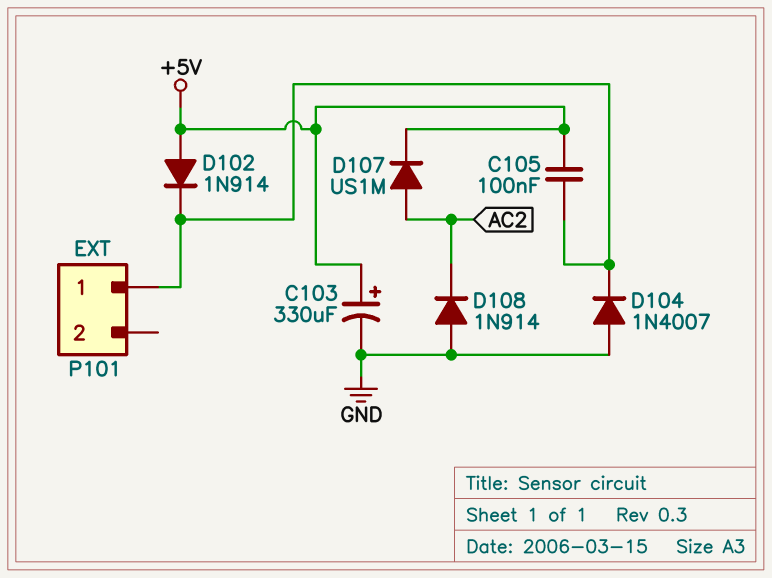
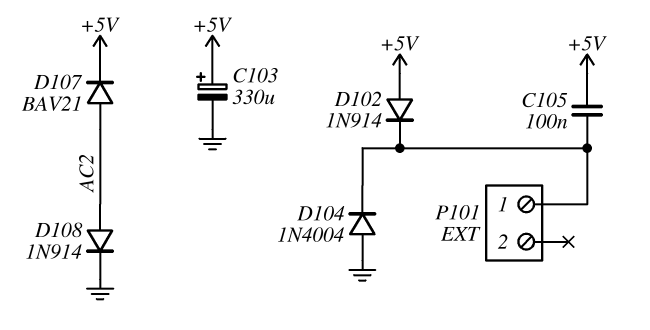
D104: diode 1N4007 (A GND, K P101/1) -> diode 1N4004 (A GND, K P101/1)
D107: diode US1M (A AC2, K +5V) -> diode BAV21 (A AC2, K +5V)
D108: diode 1N914 (A GND, K AC2) -> diode 1N914 (A AC2, K GND)

